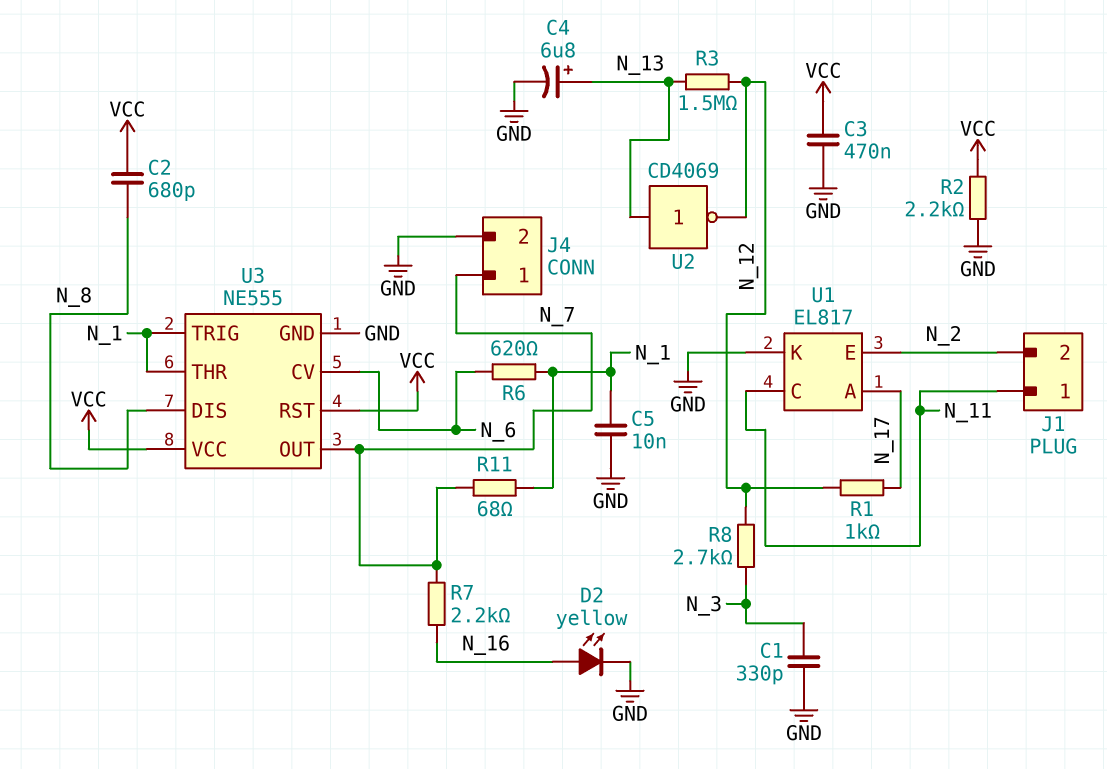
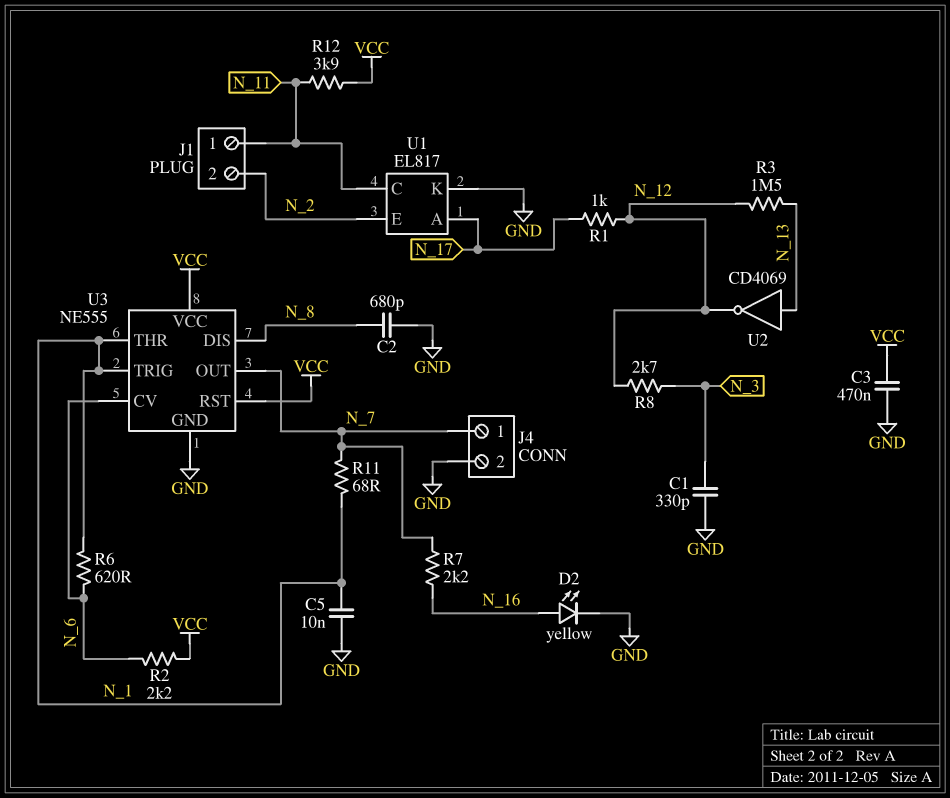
C2: 680pF (N_8, VCC) -> 680pF (GND, N_8)
C4: 6.8uF (plus N_13, minus GND) -> none
R2: 2.2k (GND, VCC) -> 2.2k (N_6, VCC)
R12: none -> 3.9k (N_11, VCC)

